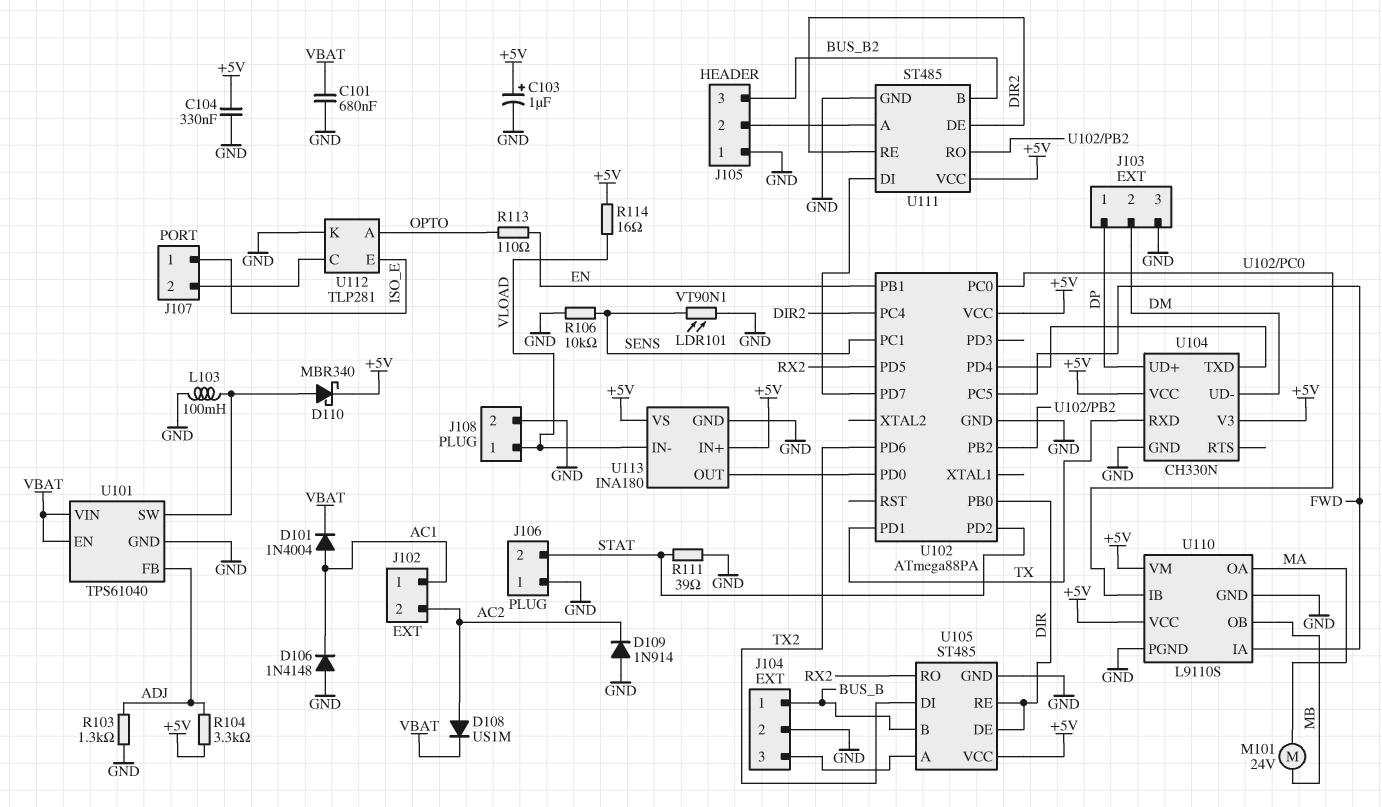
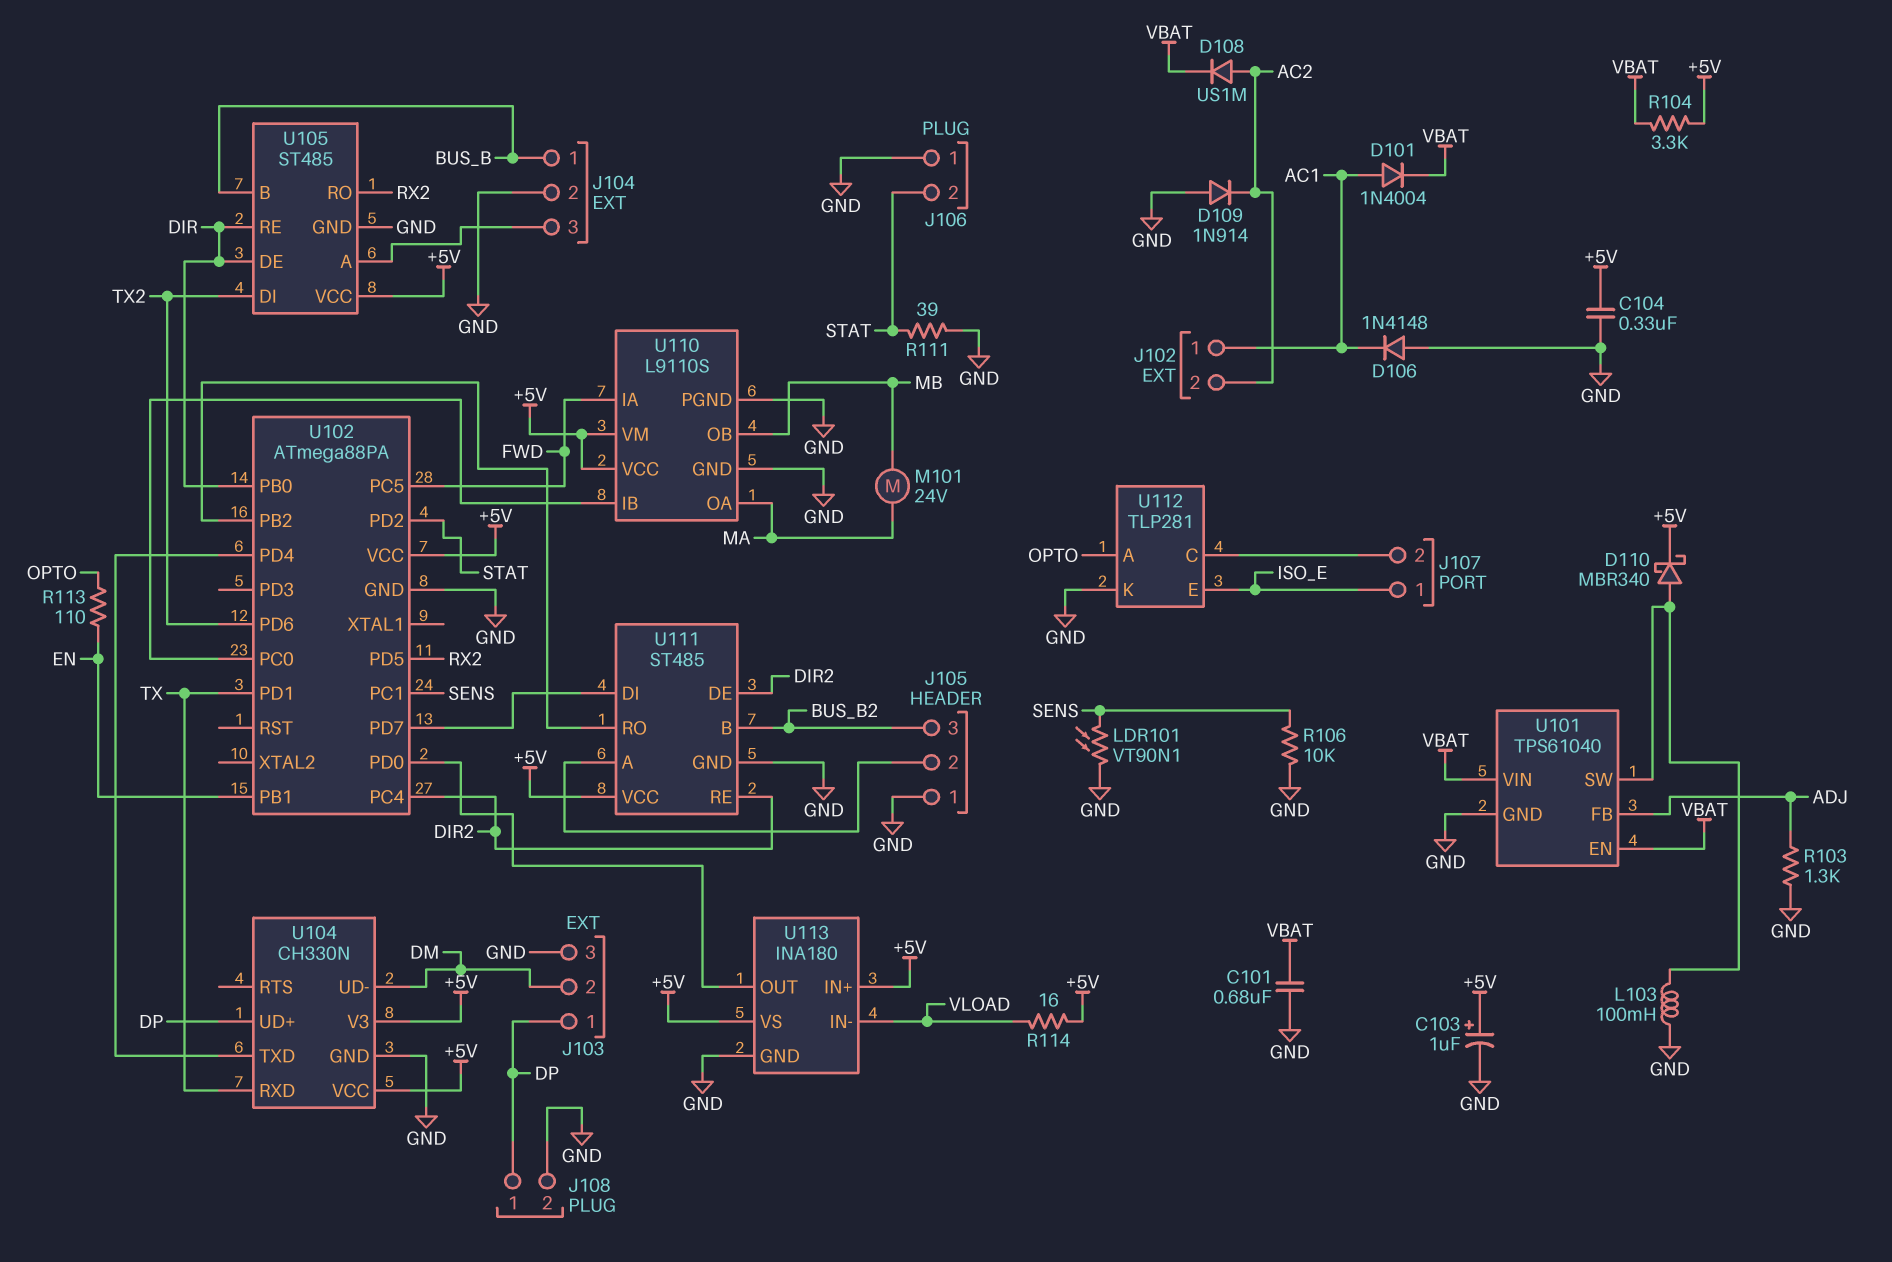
J108 pin 1: VLOAD -> DP
R104: 3.3k (+5V, ADJ) -> 3.3k (+5V, VBAT)

